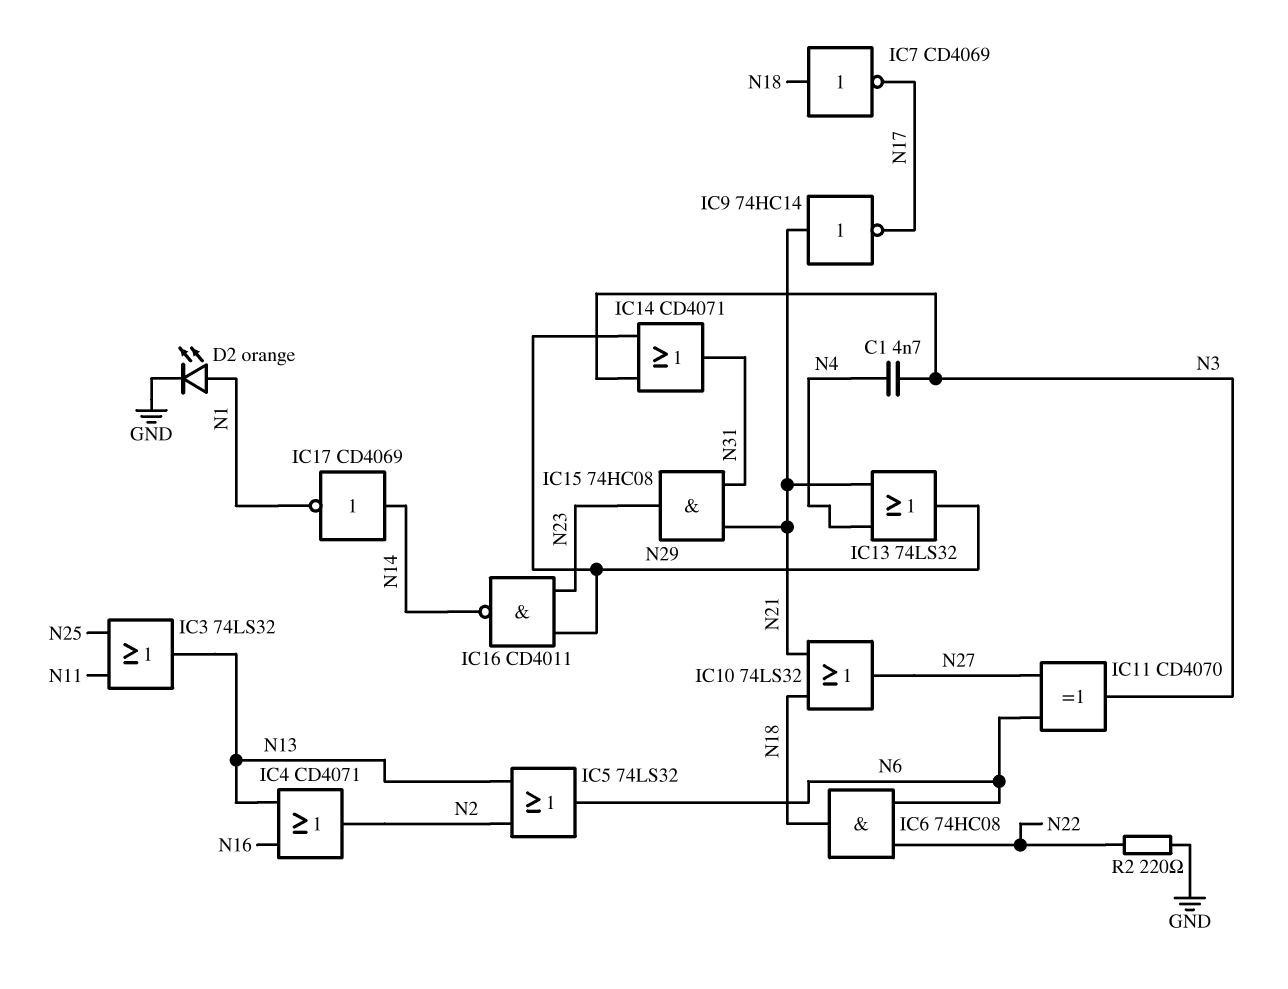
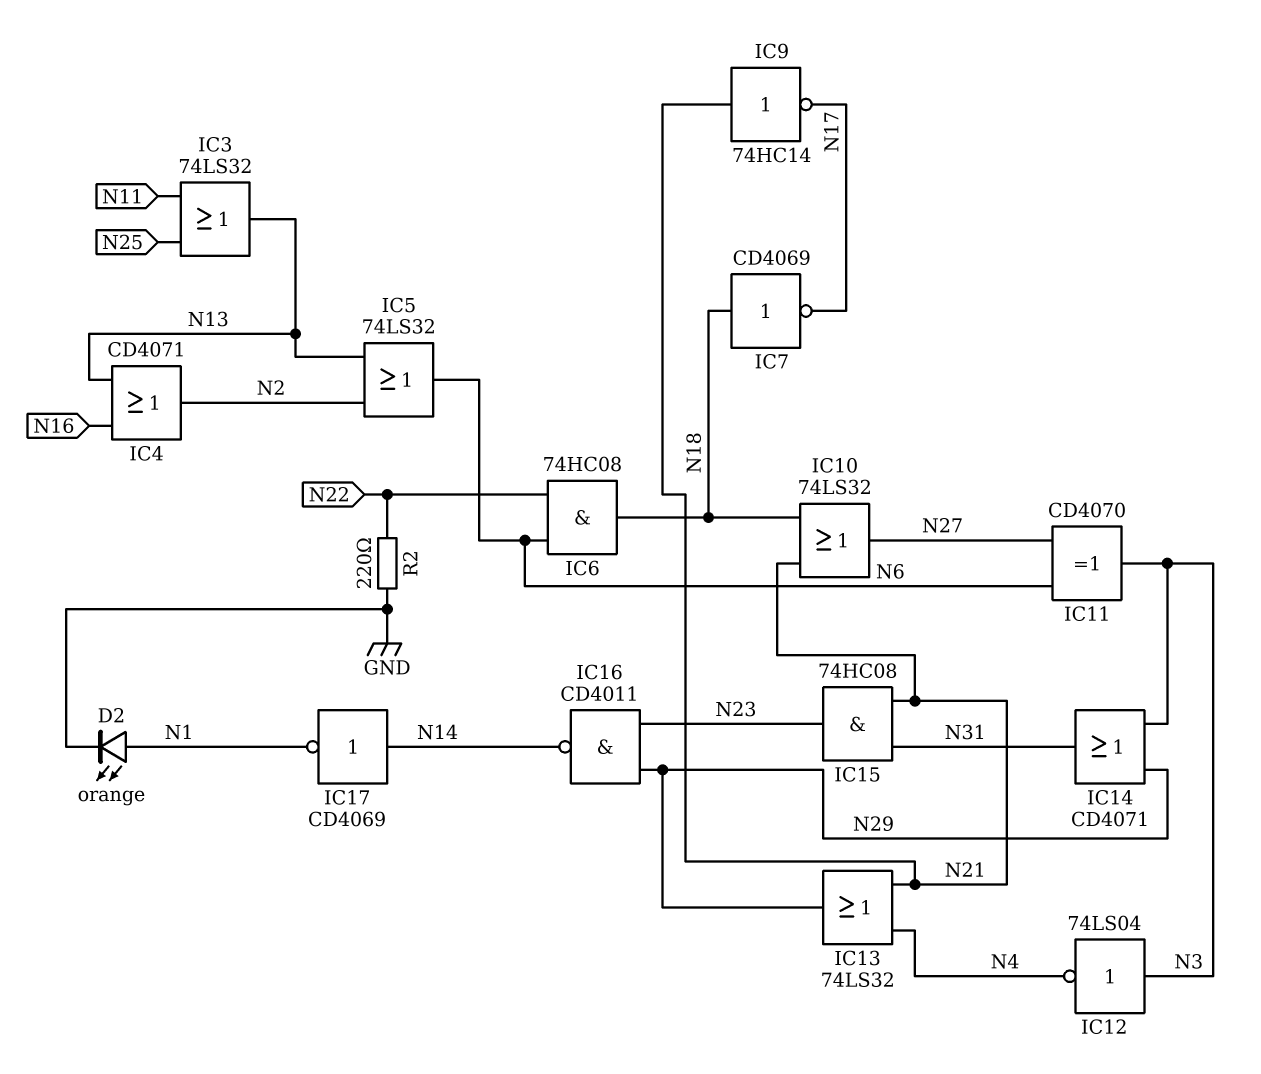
C1: 4.7nF (N3, N4) -> none
IC12: none -> NOT 74LS04 (in N3, out N4)

